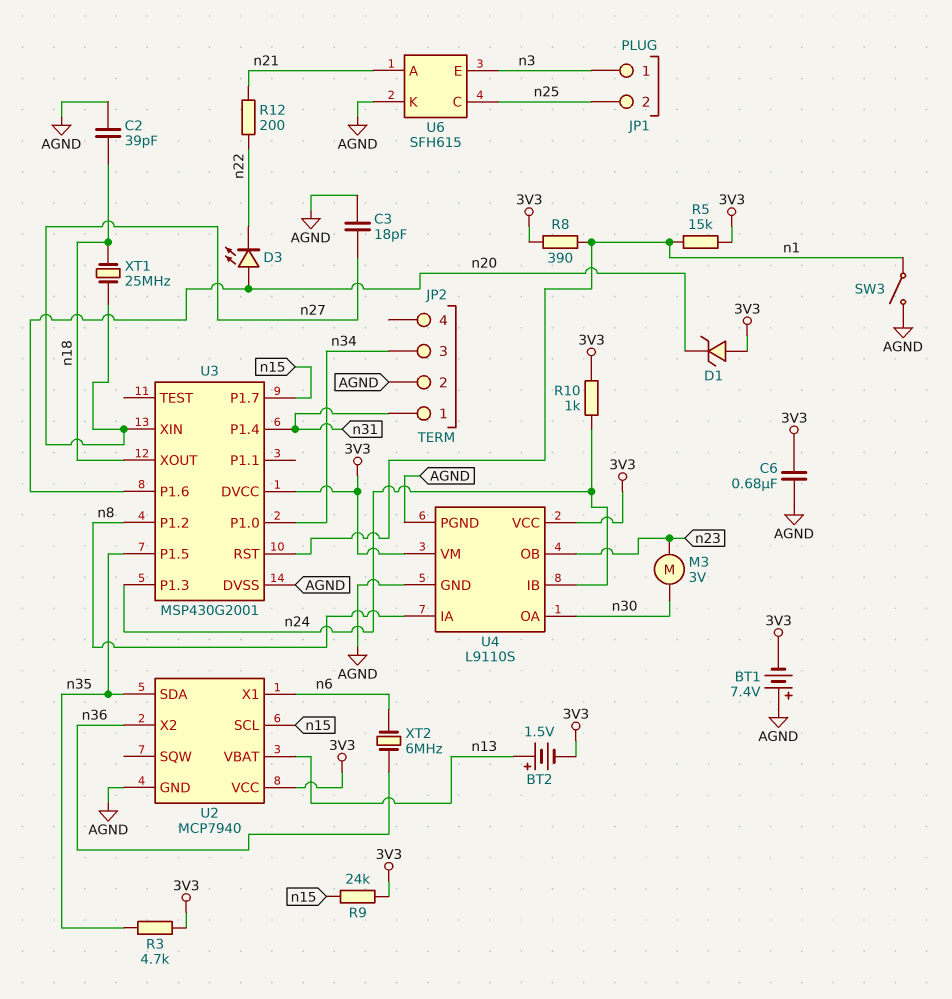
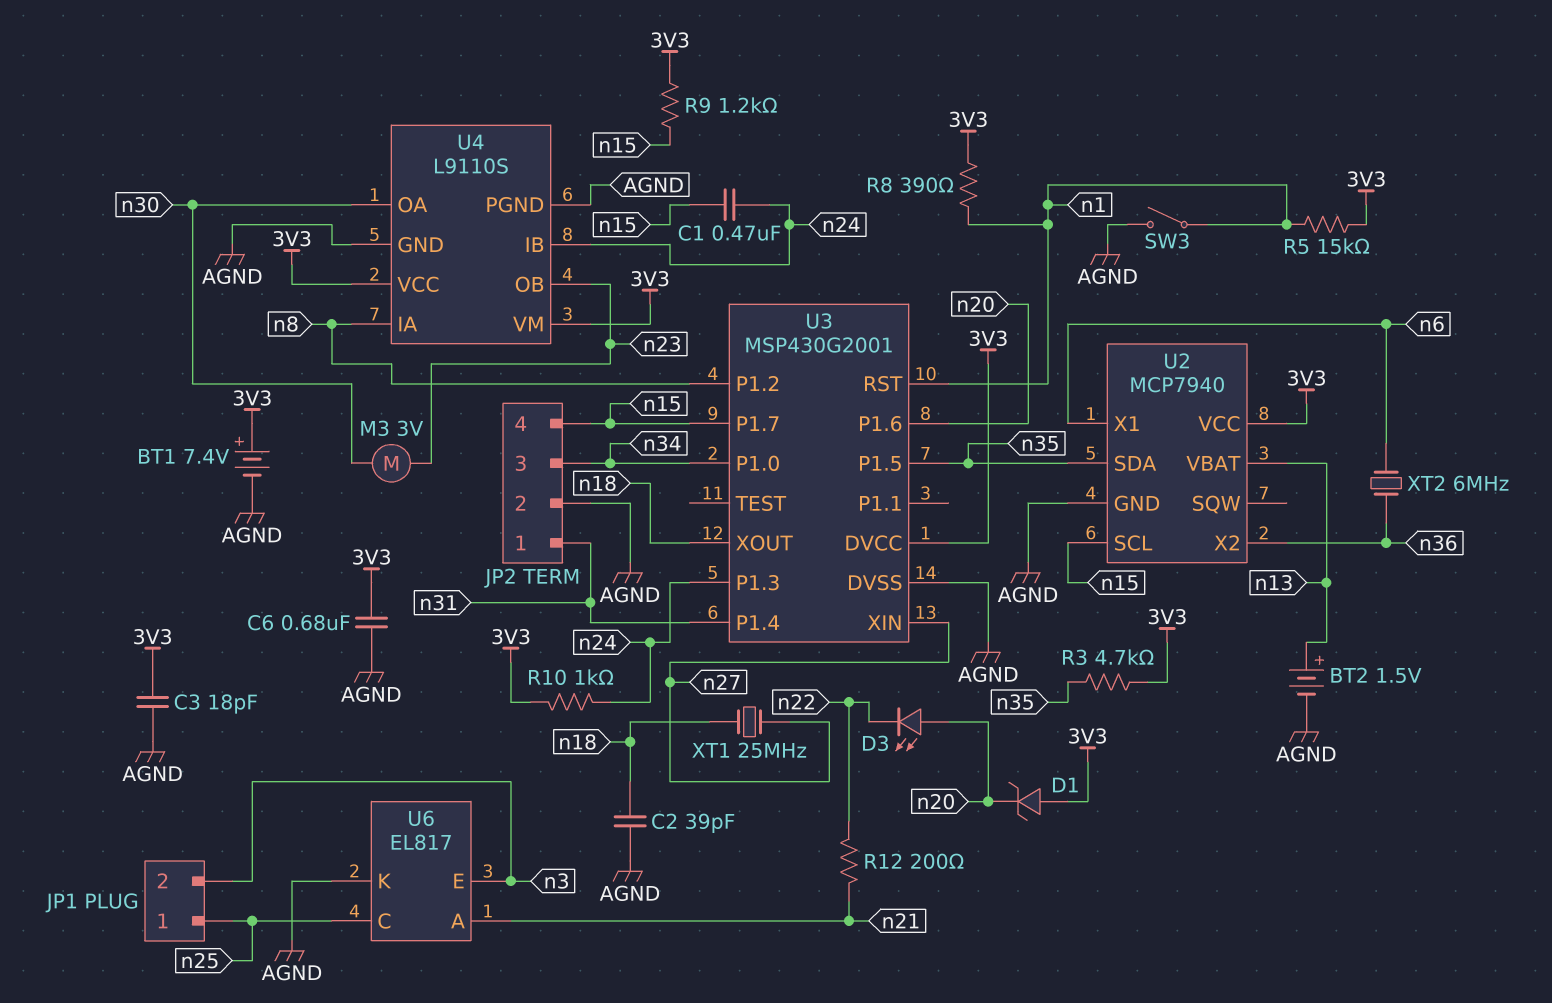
BT1: 7.4V (plus AGND, minus 3V3) -> 7.4V (plus 3V3, minus AGND)
BT2: 1.5V (plus n13, minus 3V3) -> 1.5V (plus n13, minus AGND)
C1: none -> 470nF (n15, n24)
C3: 18pF (AGND, n27) -> 18pF (3V3, AGND)
JP1 pin 1: n3 -> n25
JP1 pin 2: n25 -> n3
JP2 pin 4: none -> n15
R9: 24k (3V3, n15) -> 1.2k (3V3, n15)
U6: SFH615 -> EL817

